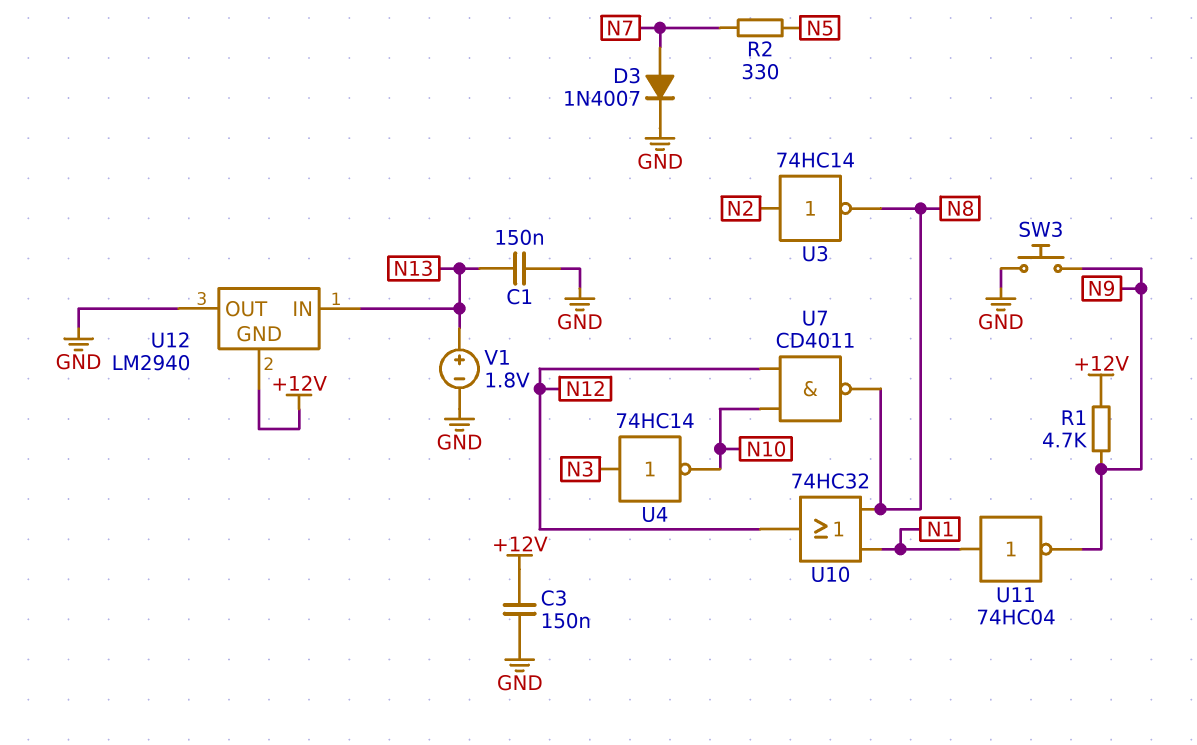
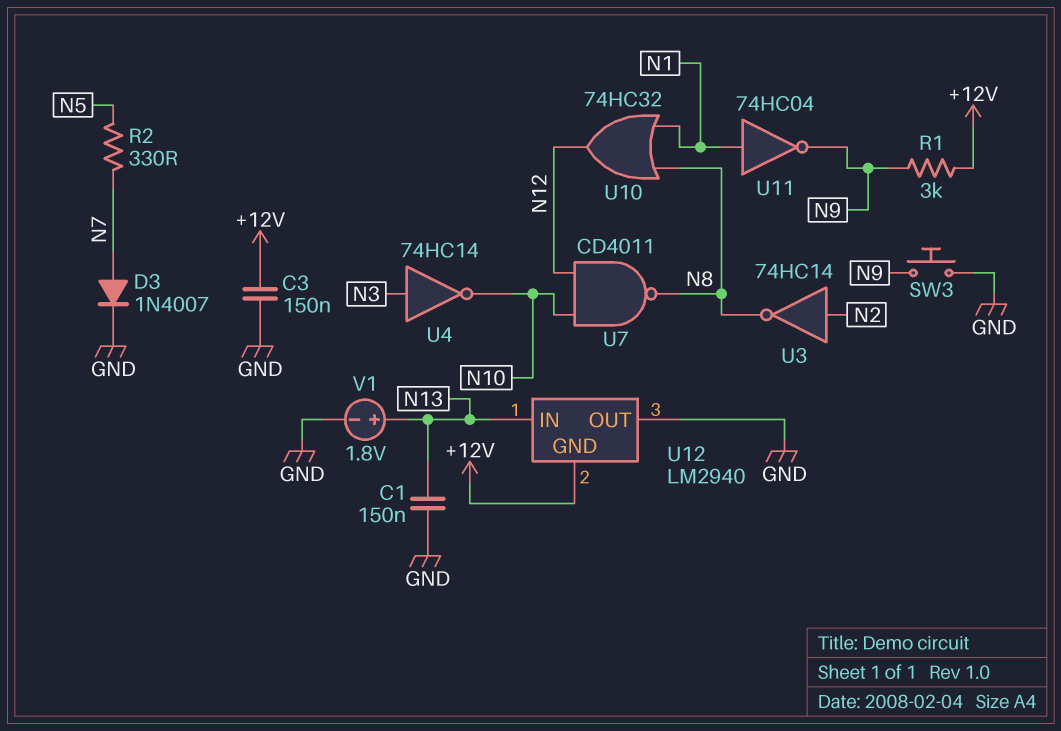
R1: 4.7k (+12V, N9) -> 3k (+12V, N9)

